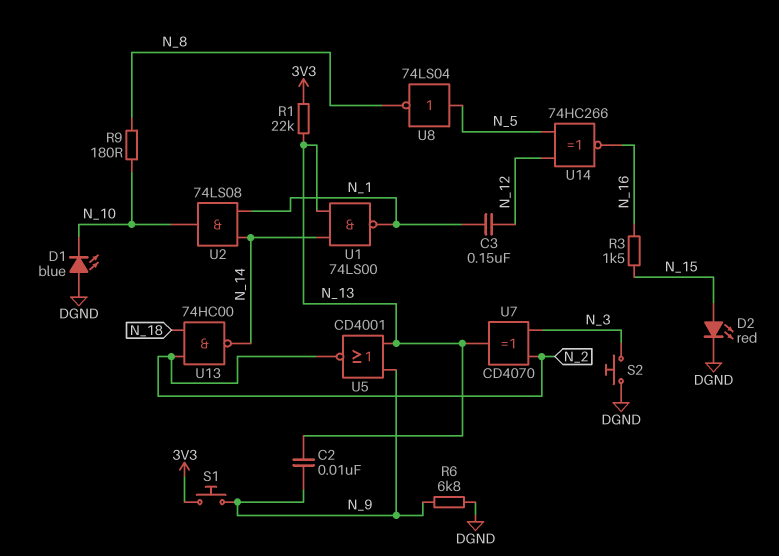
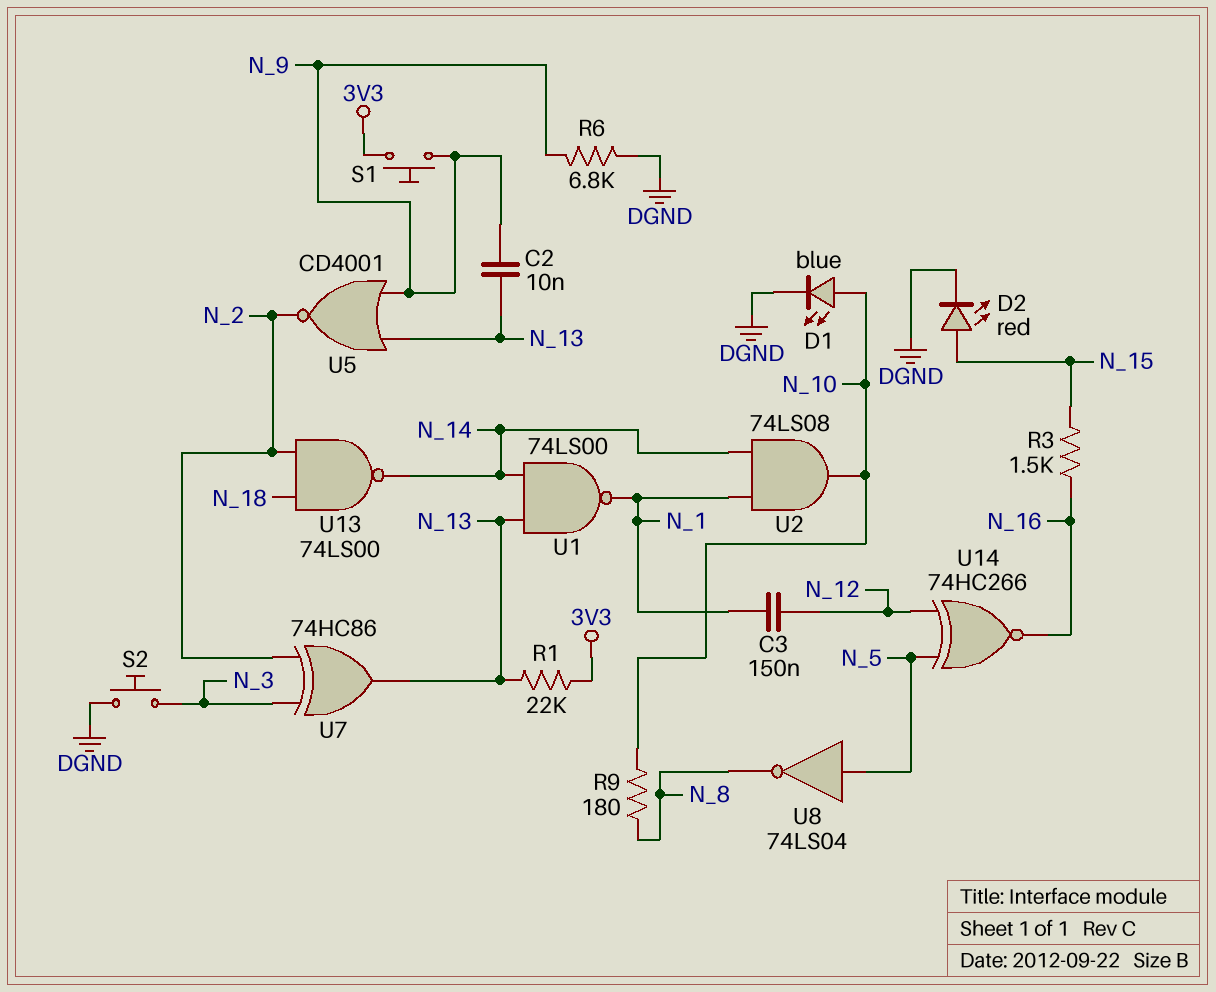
D1: LED blue (A DGND, K N_10) -> LED blue (A N_10, K DGND)
U7: XOR CD4070 (in N_2, in N_3, out N_13) -> XOR 74HC86 (in N_2, in N_3, out N_13)
U13: NAND 74HC00 (in N_2, in N_18, out N_14) -> NAND 74LS00 (in N_2, in N_18, out N_14)

